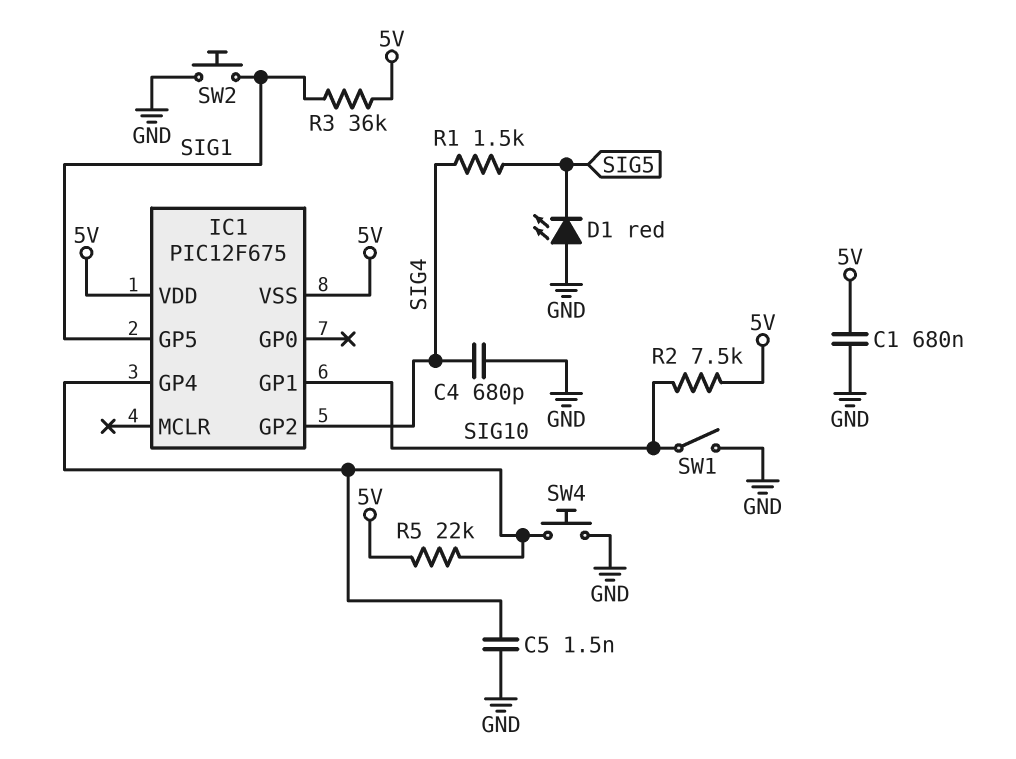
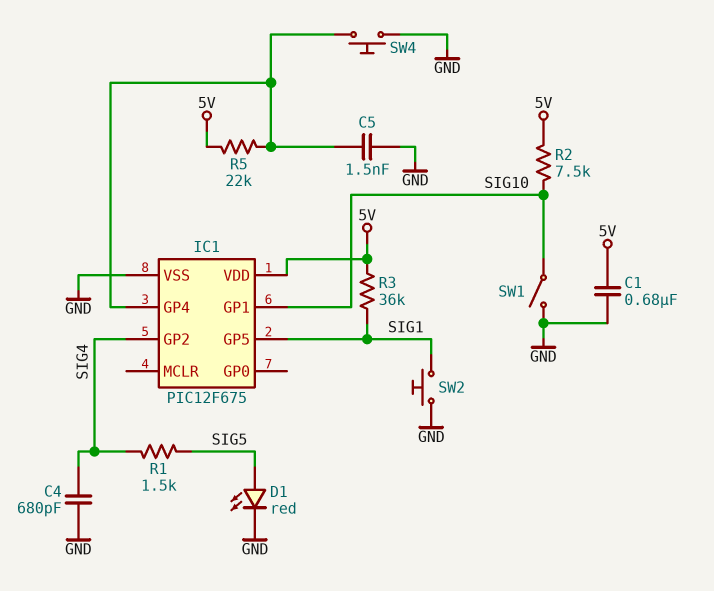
D1: LED red (A GND, K SIG5) -> LED red (A SIG5, K GND)
IC1 pin VSS: 5V -> GND

